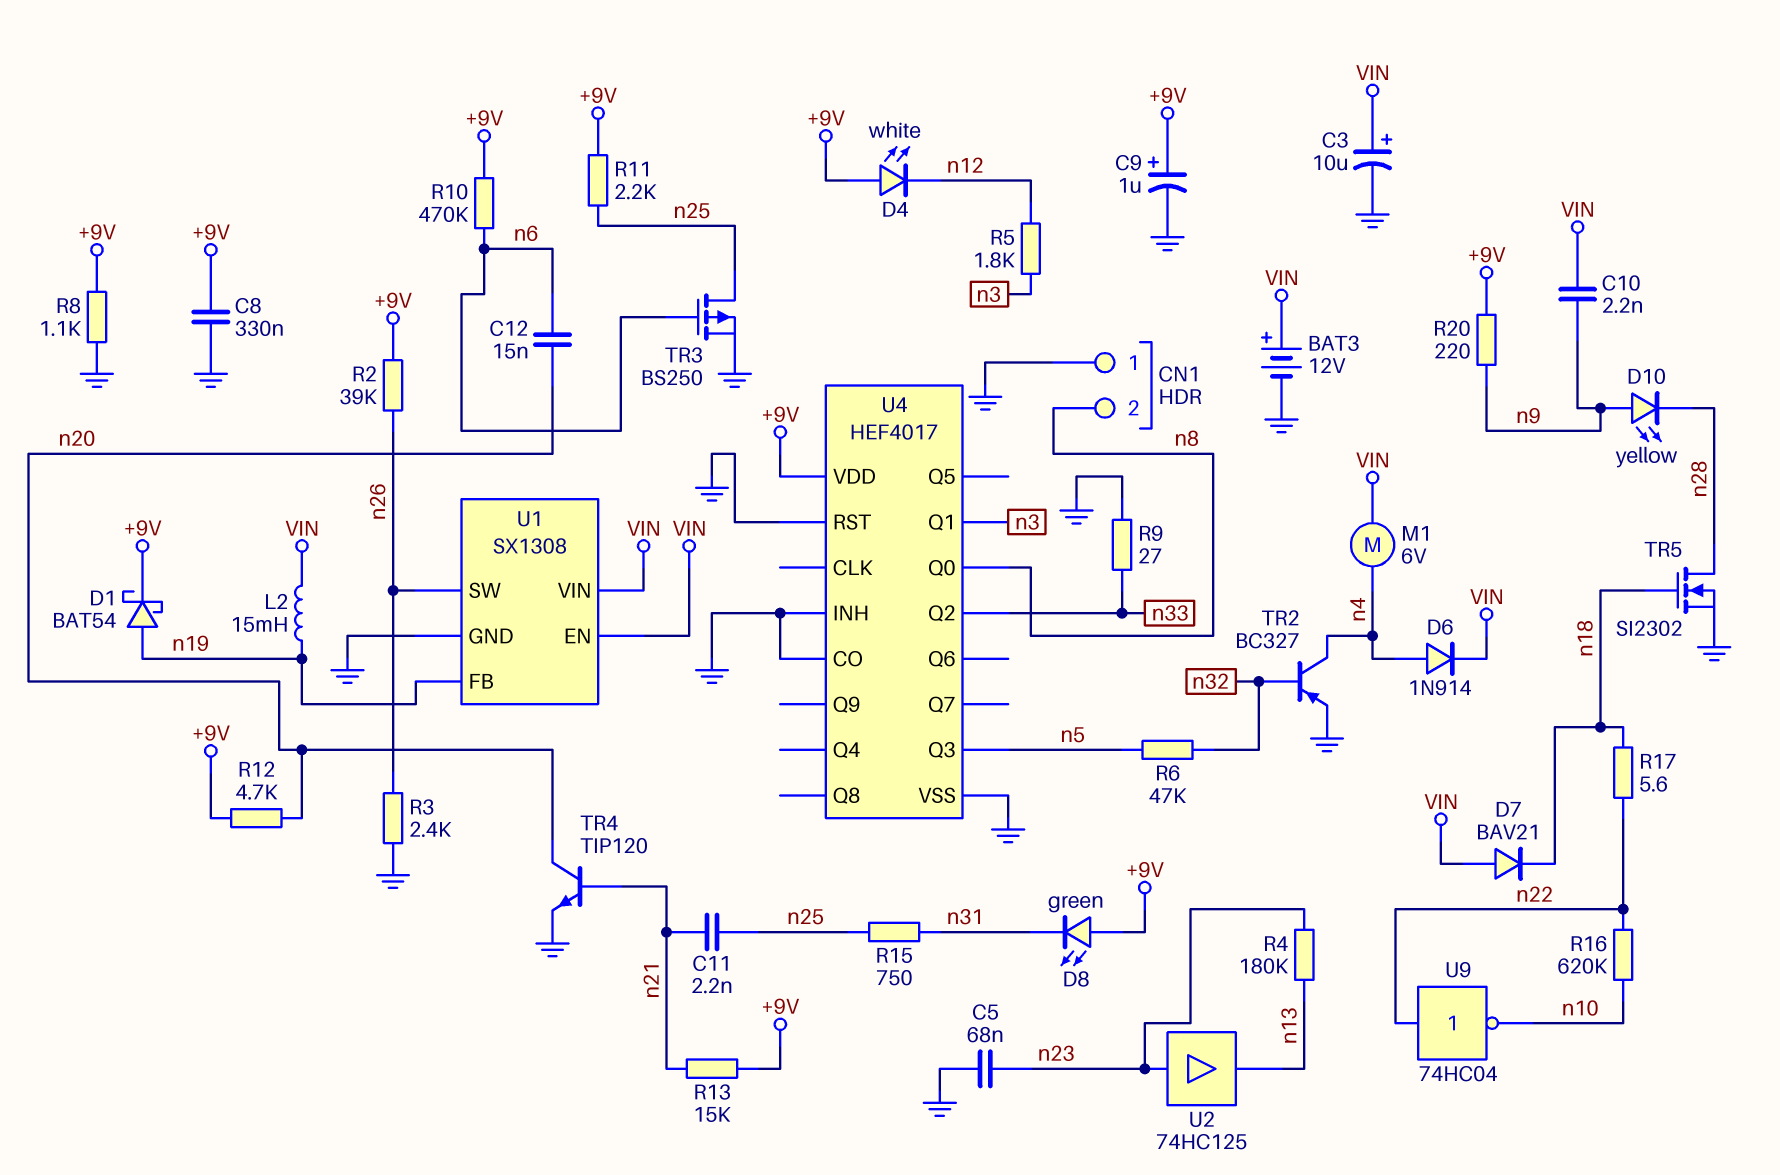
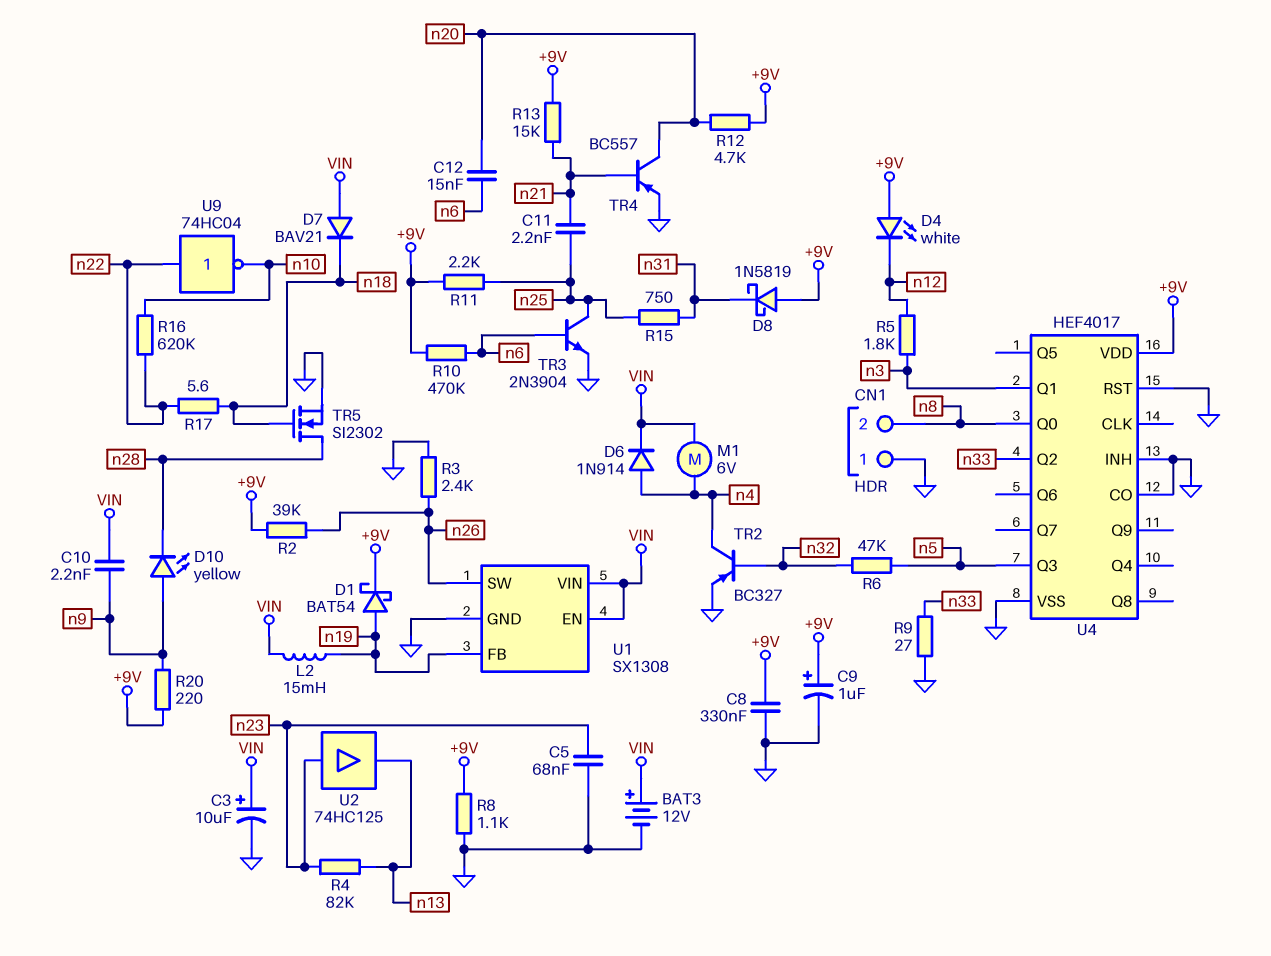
D8: LED green (A +9V, K n31) -> schottky 1N5819 (A +9V, K n31)
R4: 180k (n13, n23) -> 82k (n13, n23)
TR3: PMOS BS250 (G n6, D n25, S GND) -> NPN 2N3904 (B n6, C n25, E GND)
TR4: NPN TIP120 (B n21, C n20, E GND) -> PNP BC557 (B n21, C n20, E GND)

